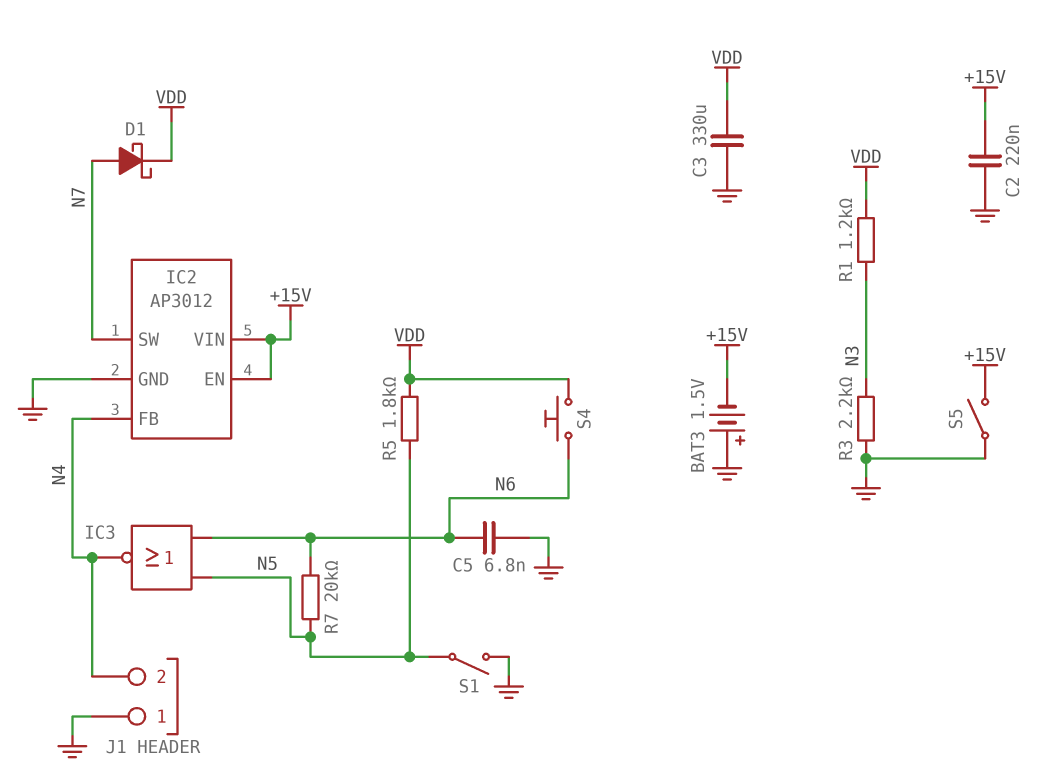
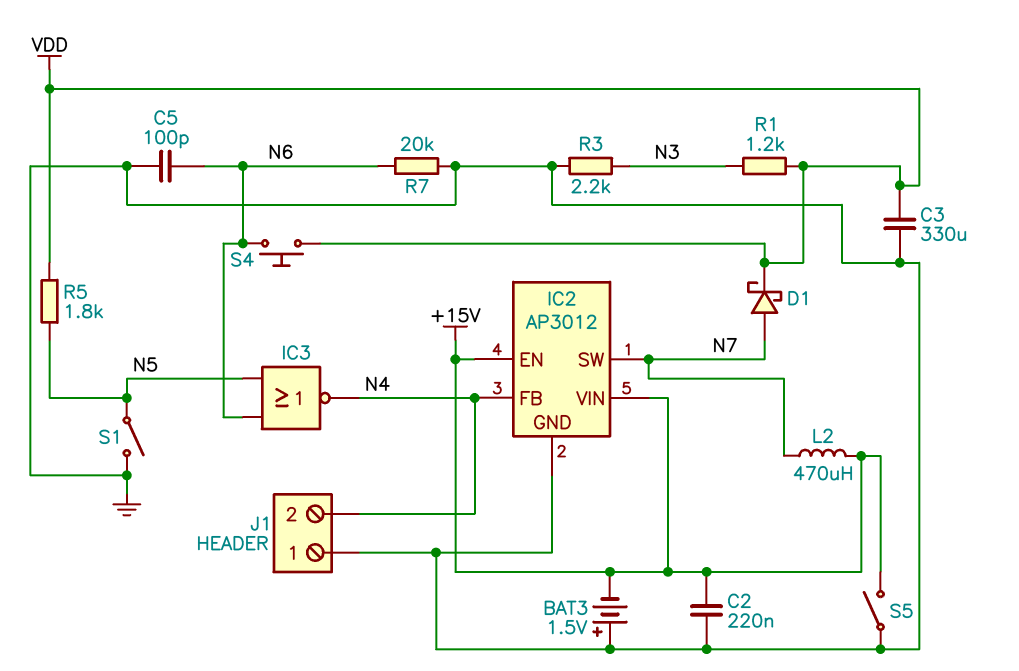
C5: 6.8nF (GND, N6) -> 100pF (GND, N6)
L2: none -> 470uH (+15V, N7)
R7: 20k (N5, N6) -> 20k (GND, N6)

